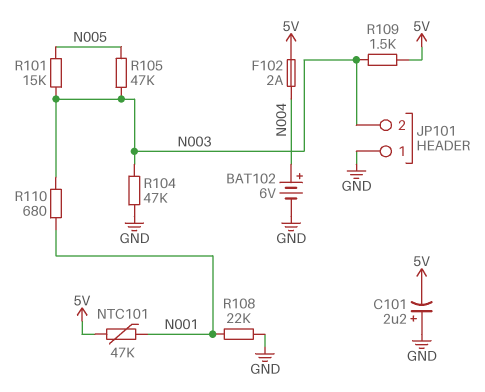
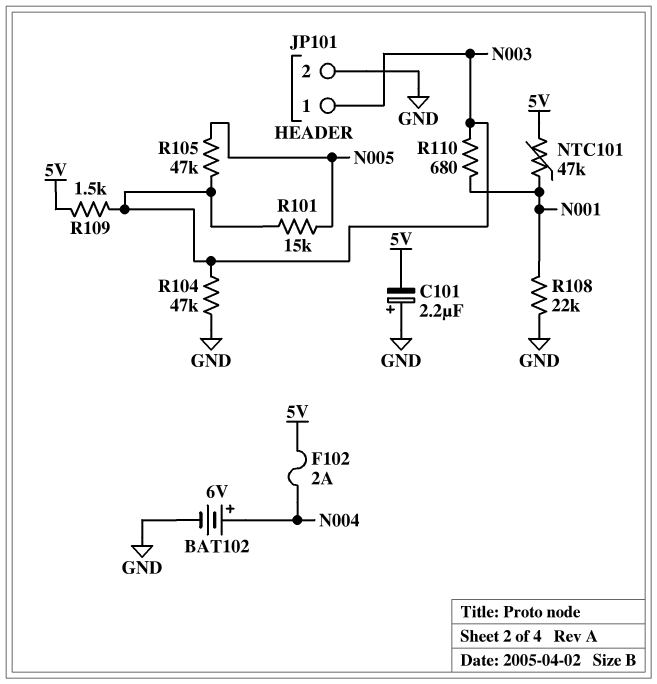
JP101 pin 1: GND -> N003
JP101 pin 2: N003 -> GND

